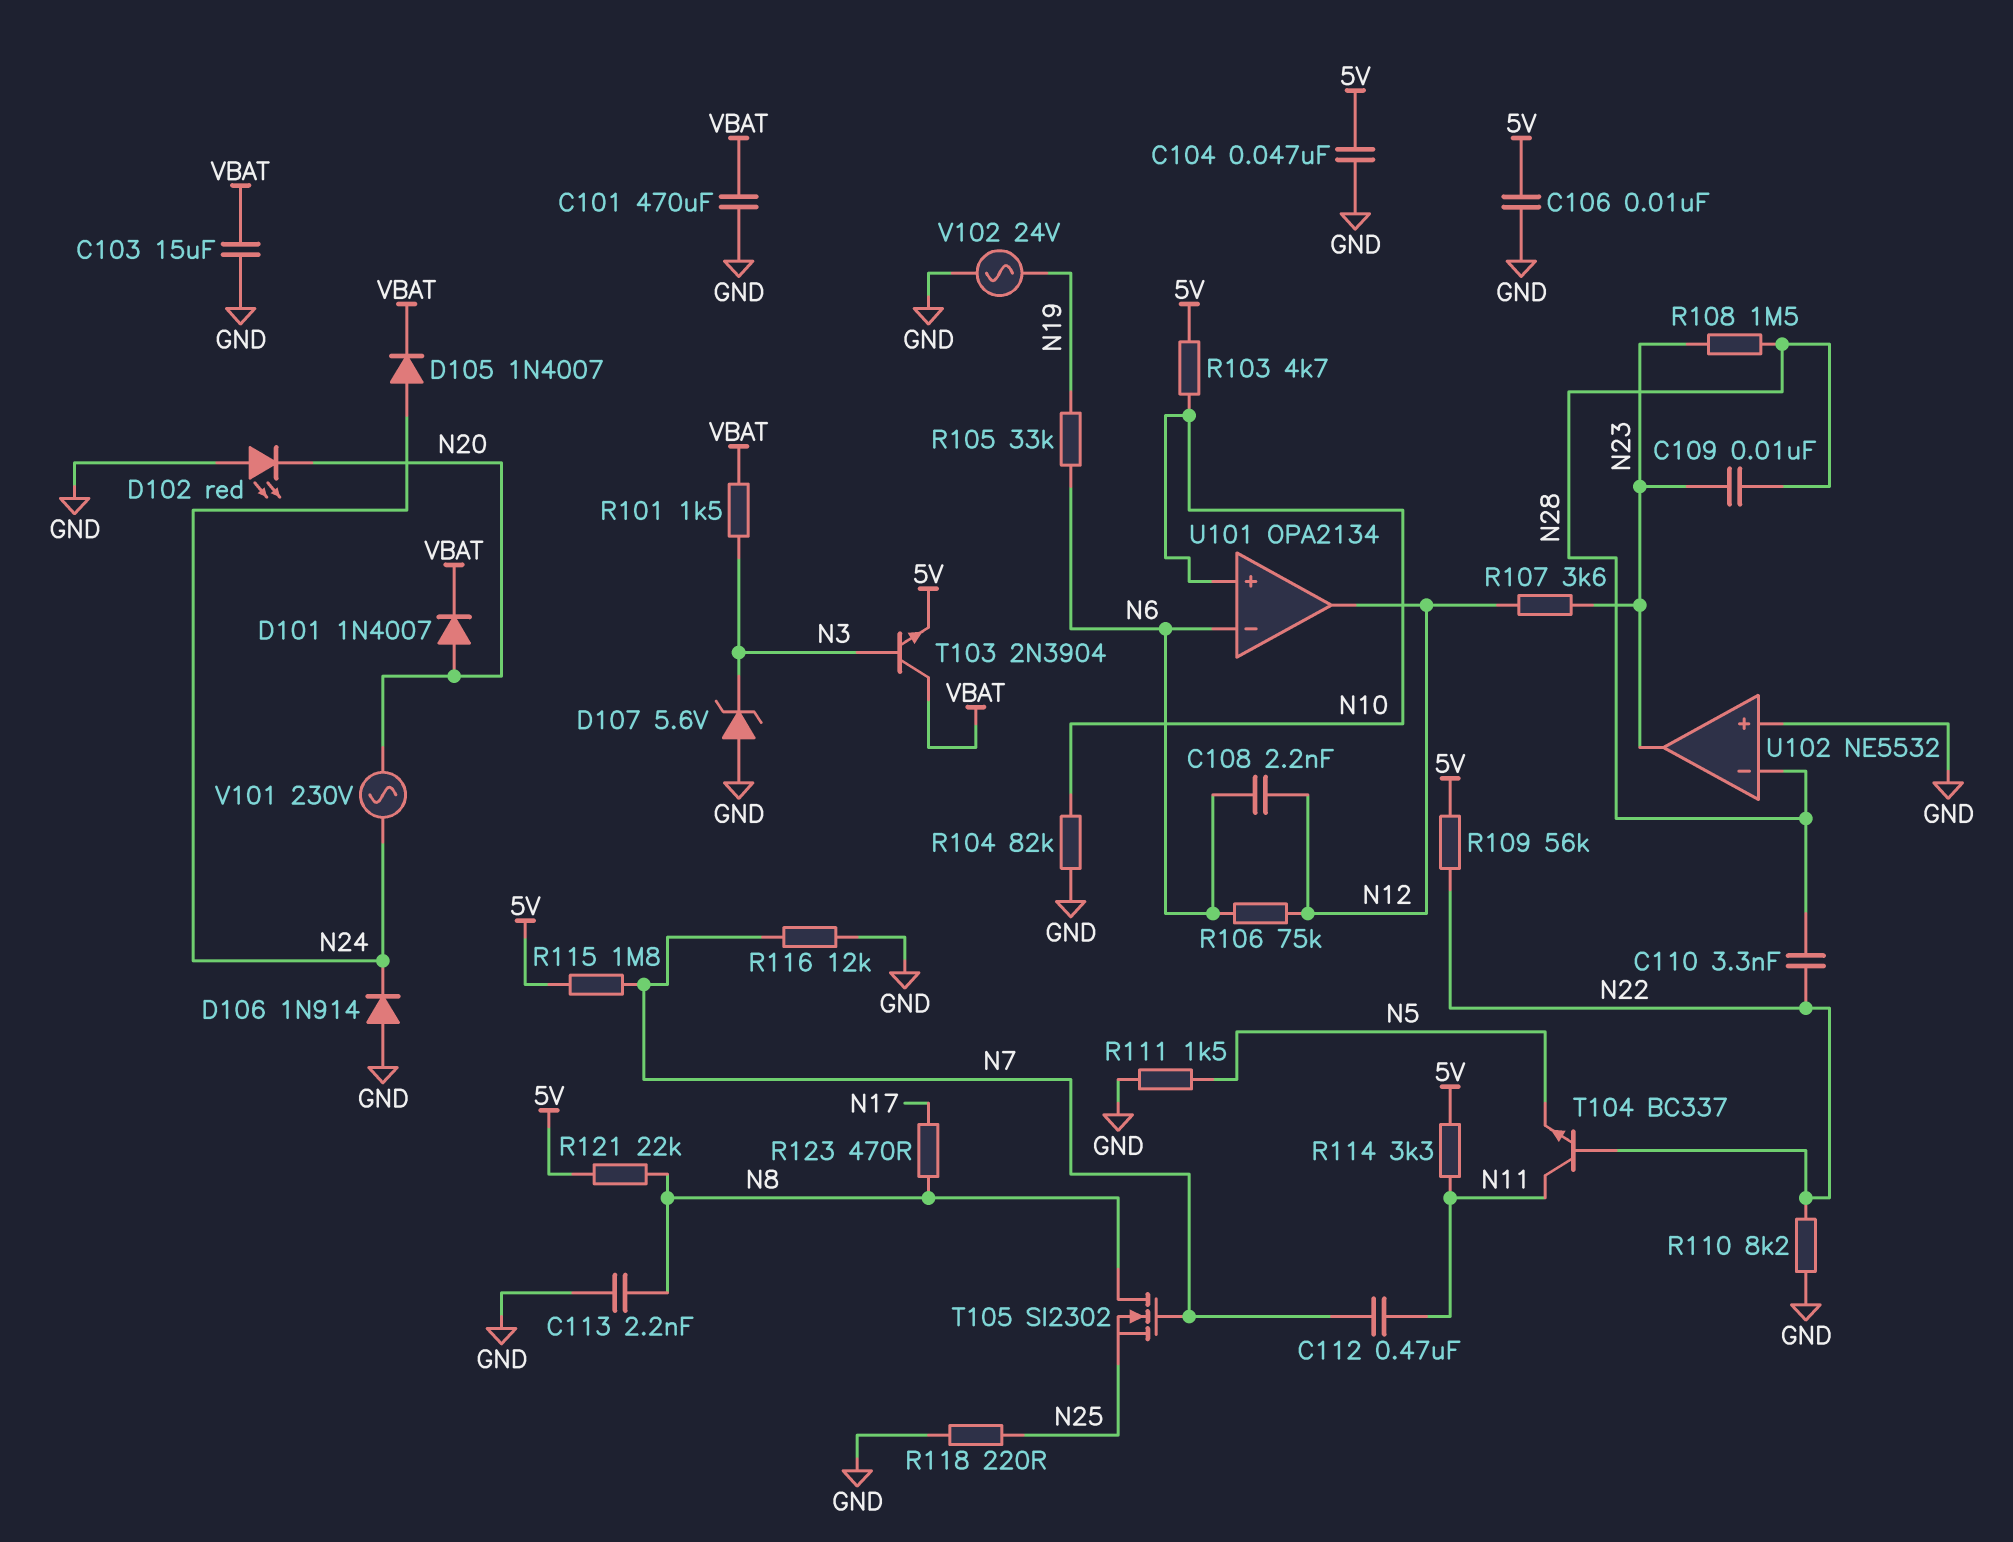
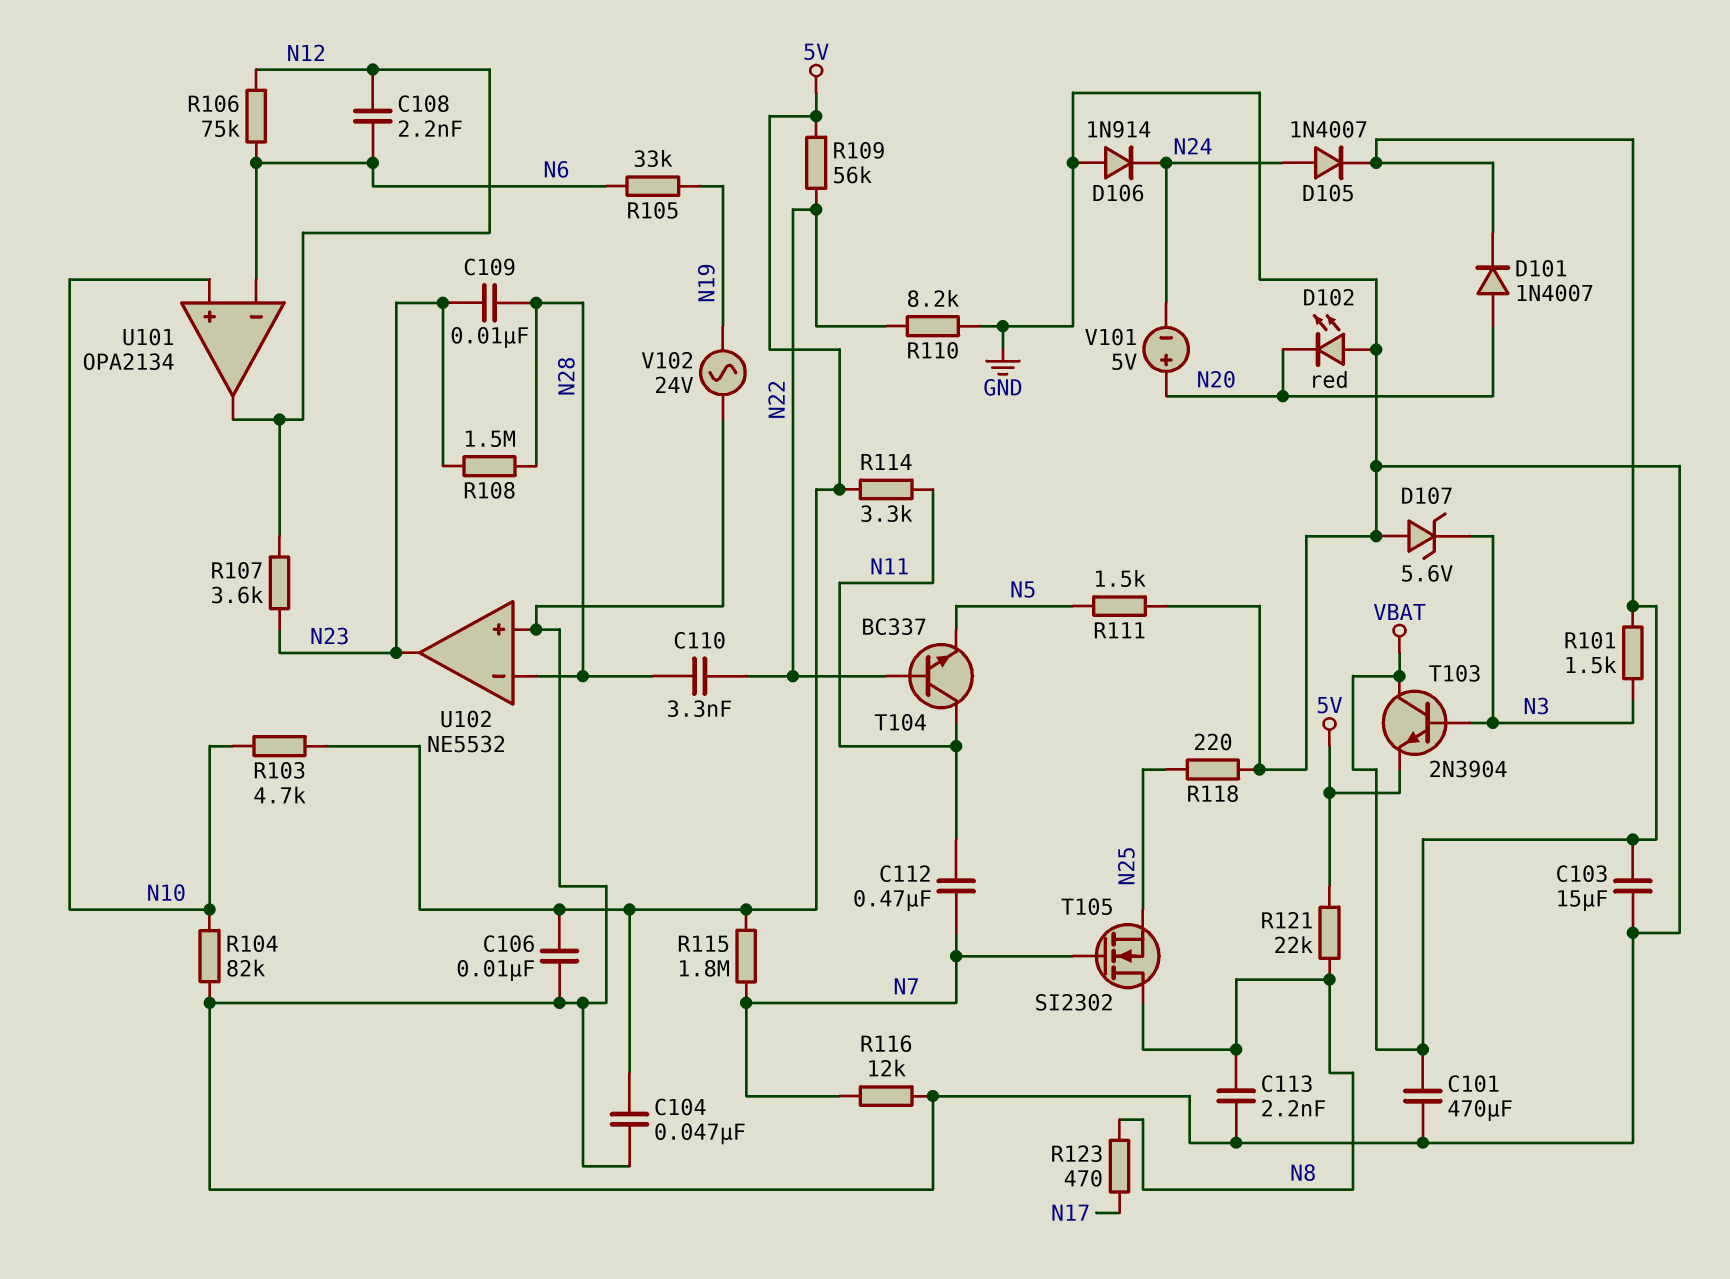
V101: AC 230V (N20, N24) -> 5V (plus N20, minus N24)

